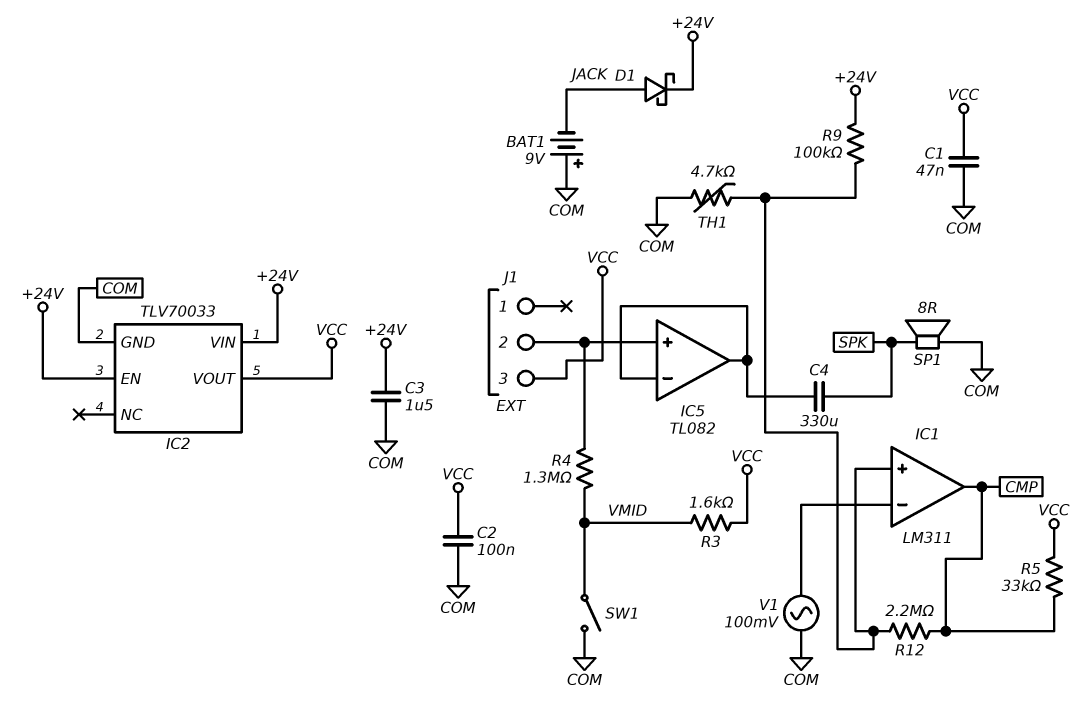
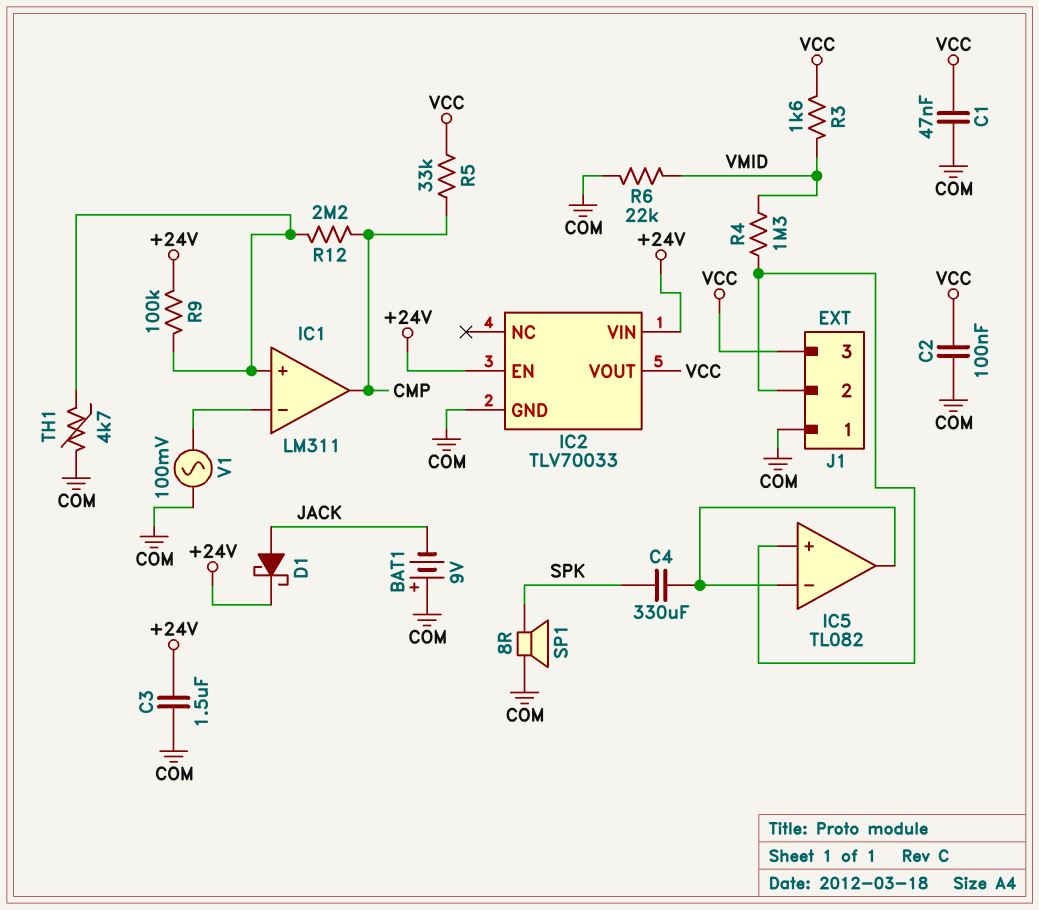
J1 pin 1: none -> COM
R6: none -> 22k (COM, VMID)
SW1: switch (COM, VMID) -> none

